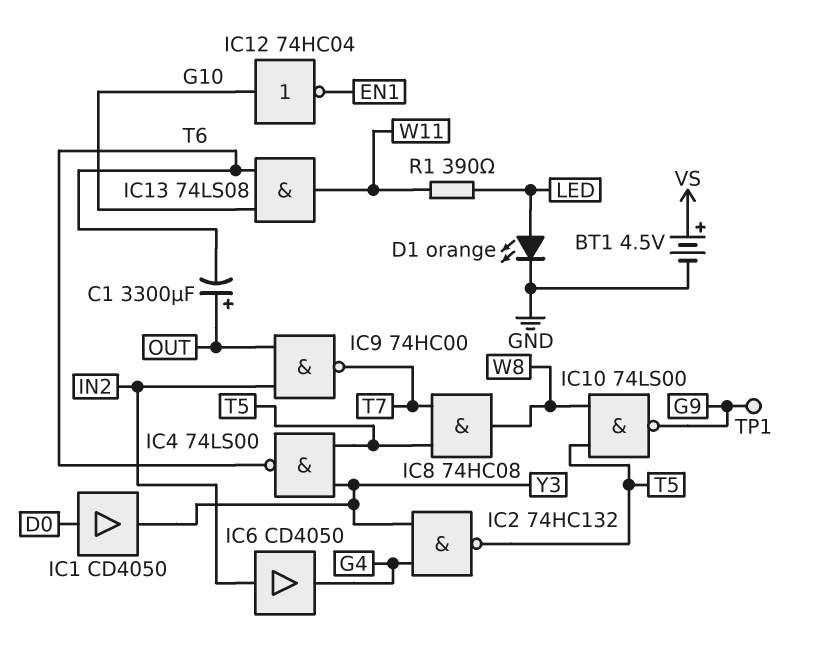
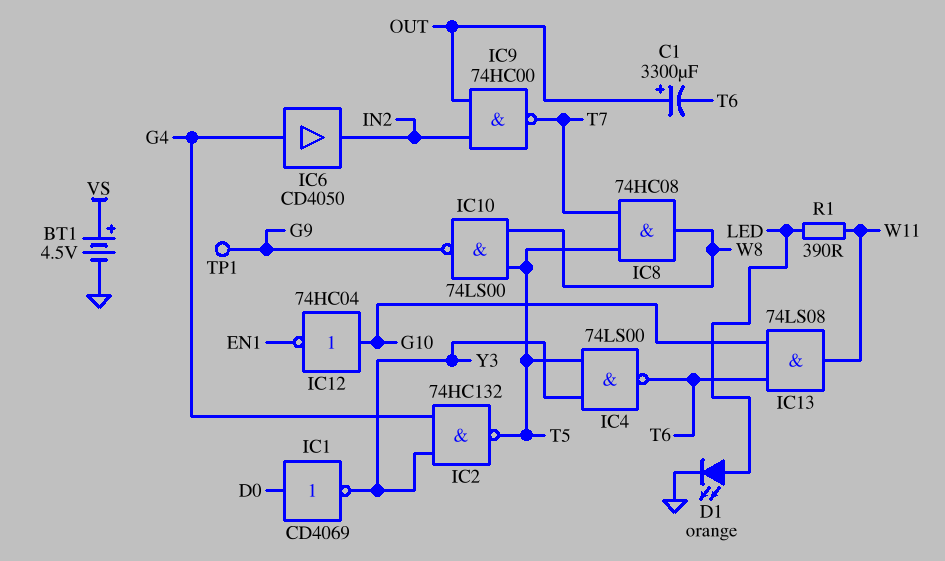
IC1: buffer CD4050 (in D0, out Y3) -> NOT CD4069 (in D0, out Y3)
IC6: buffer CD4050 (in IN2, out G4) -> buffer CD4050 (in G4, out IN2)

